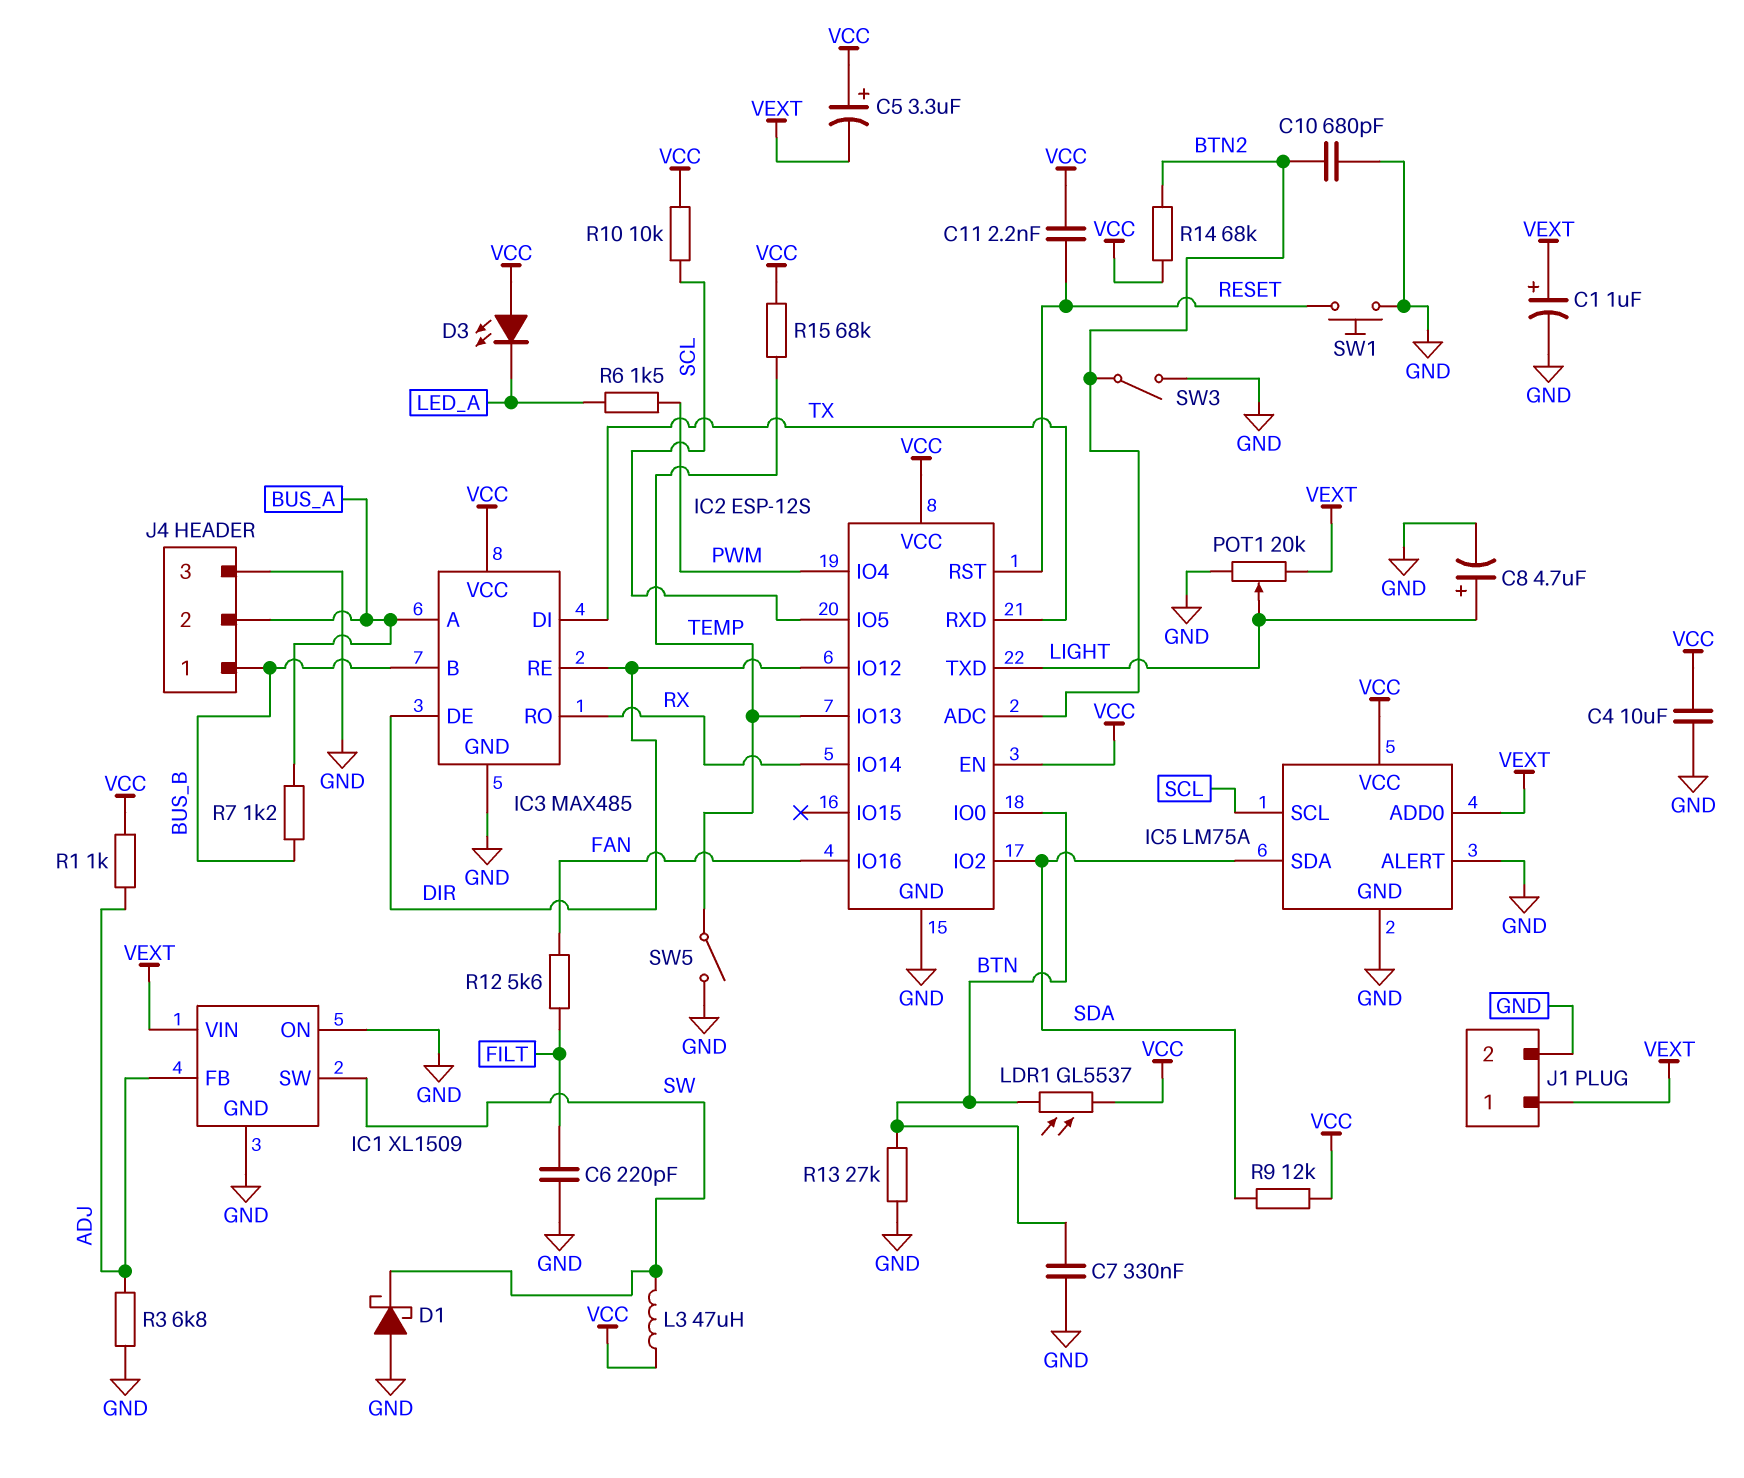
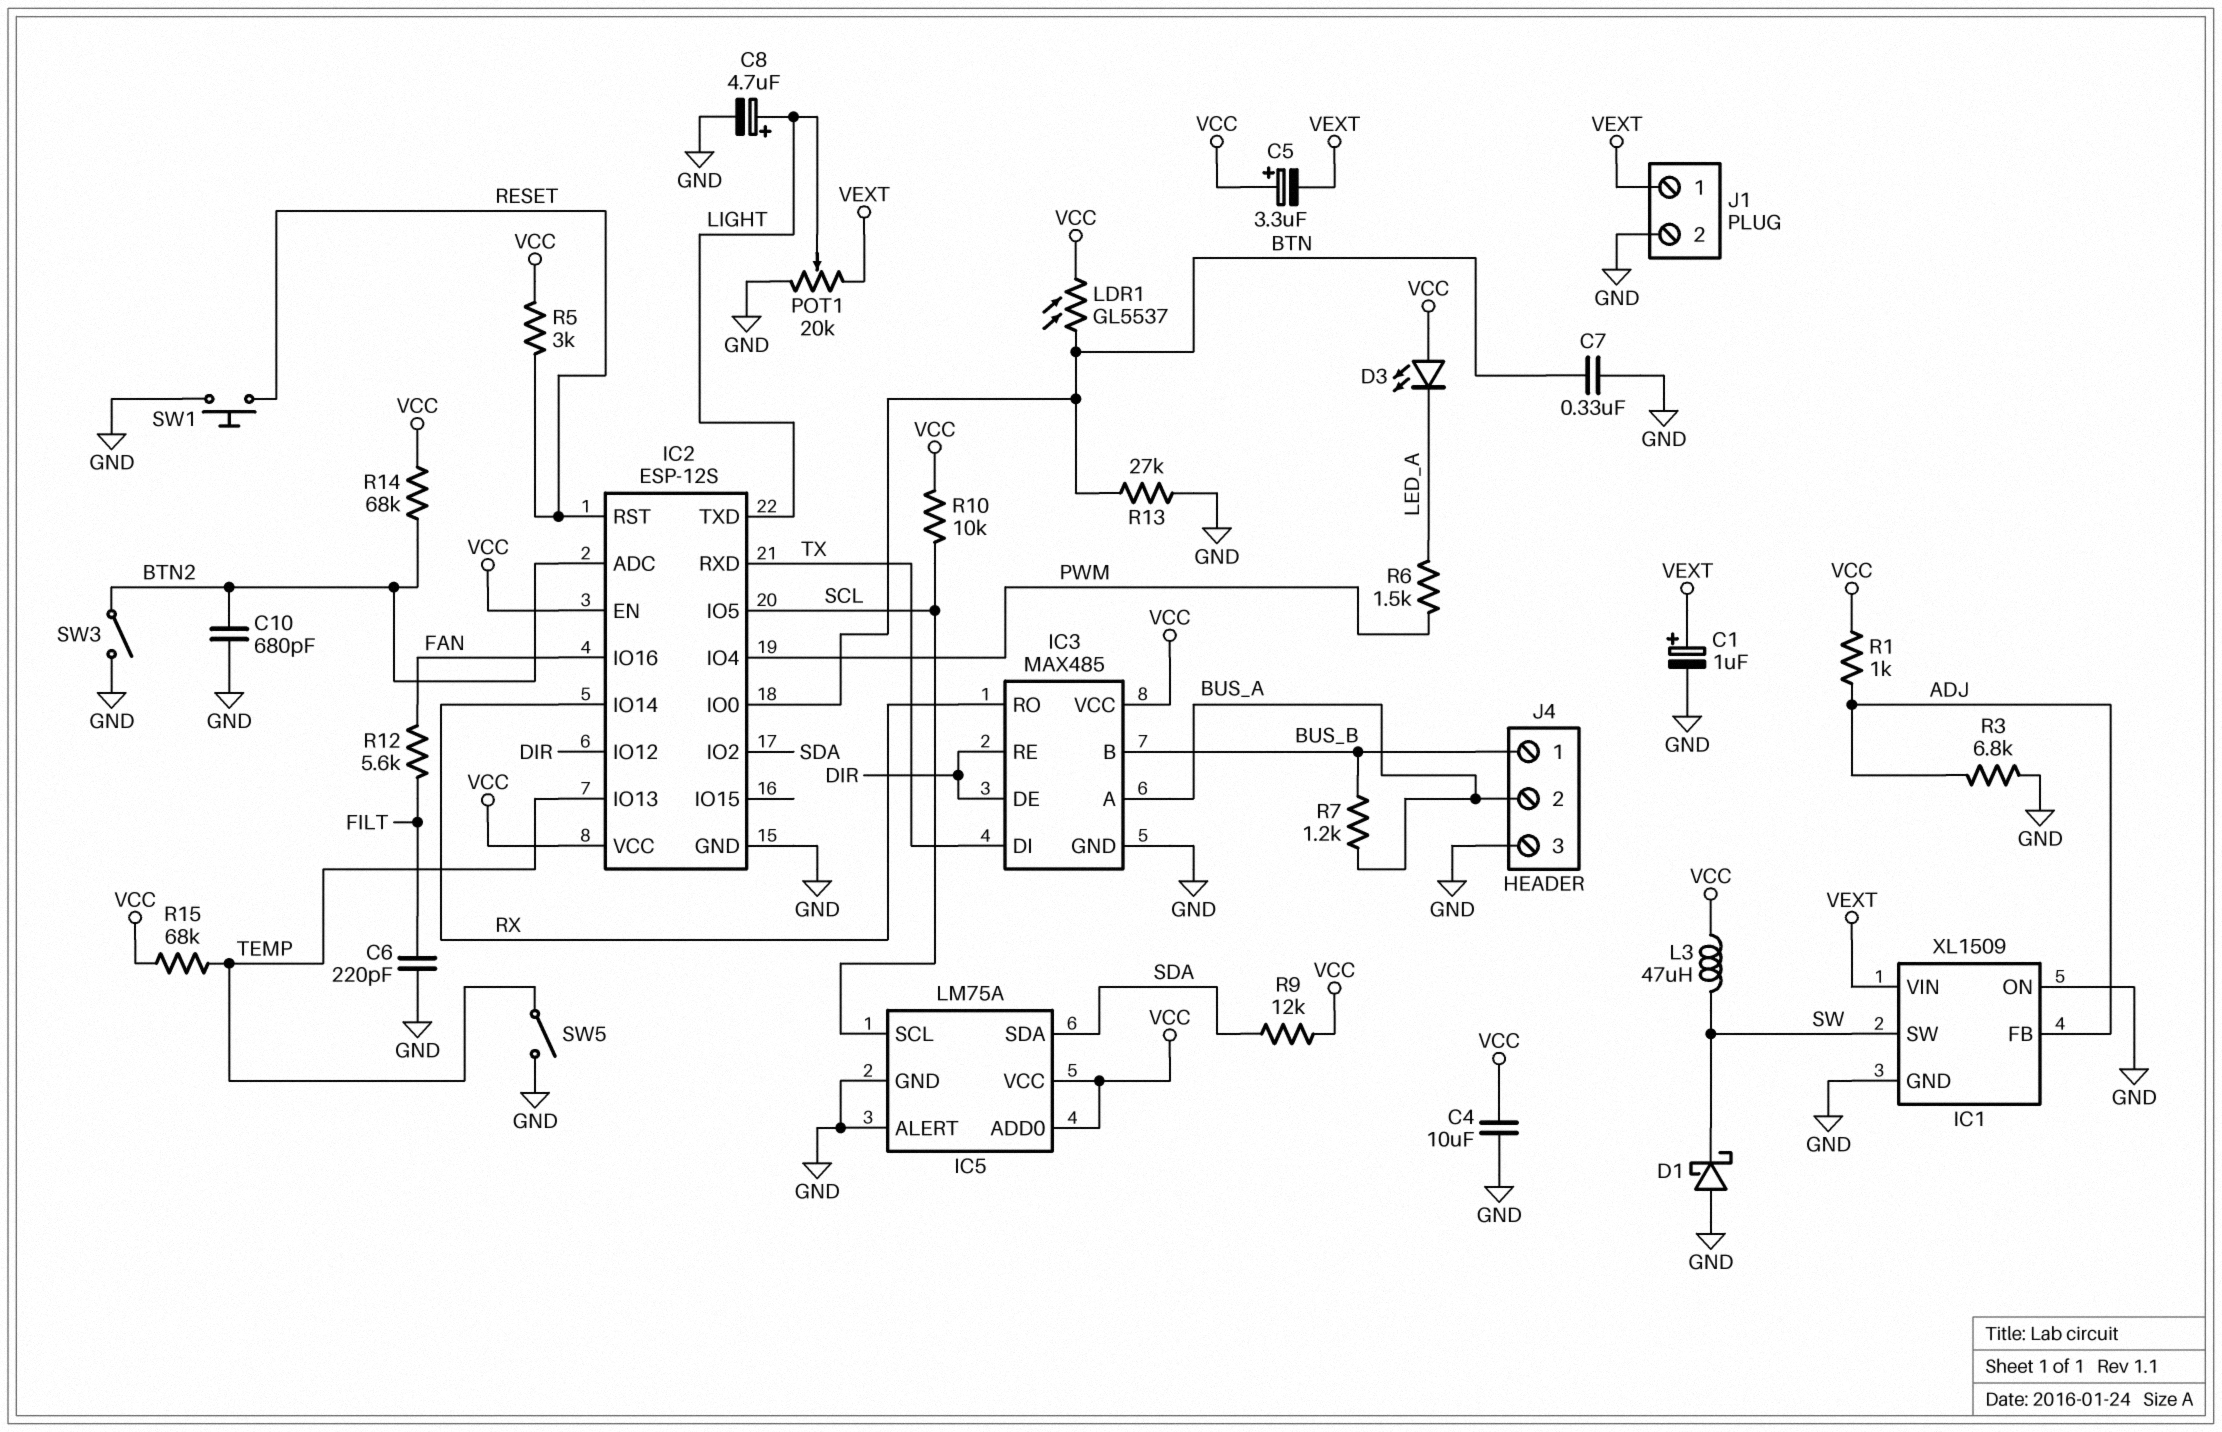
C11: 2.2nF (RESET, VCC) -> none
IC5 pin ADD0: VEXT -> VCC
R5: none -> 3k (RESET, VCC)

